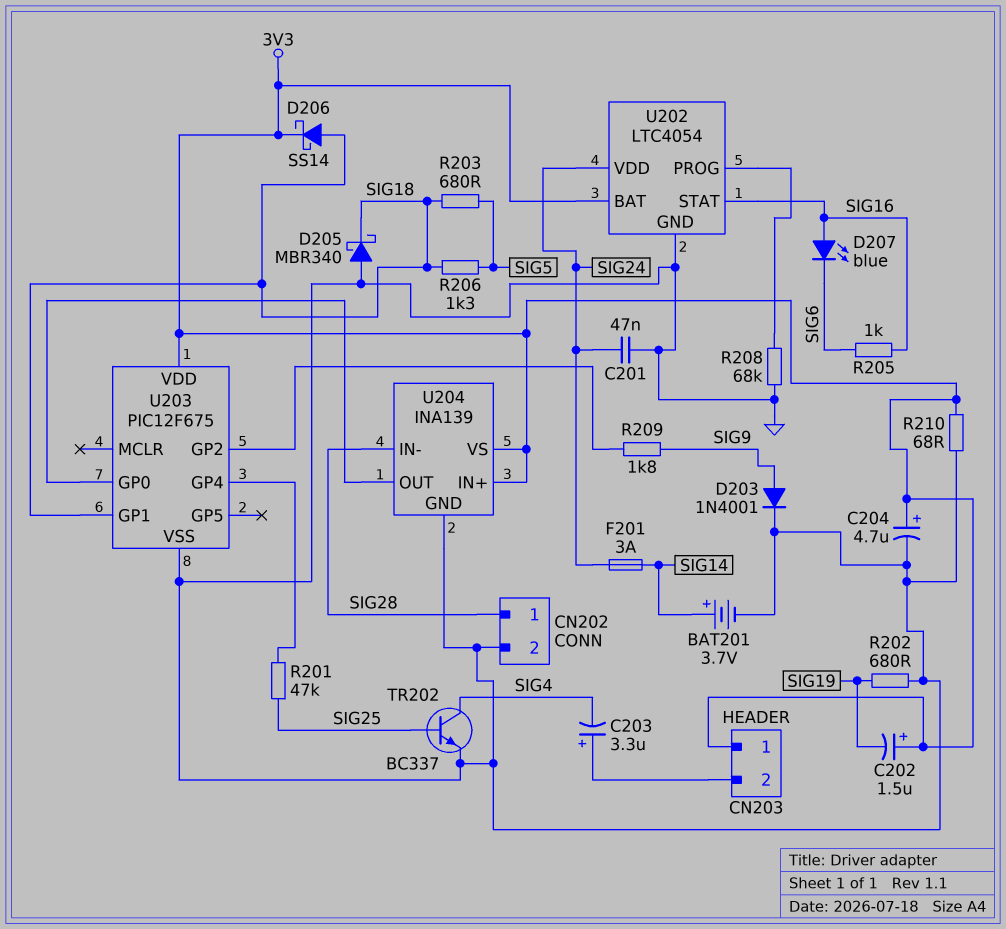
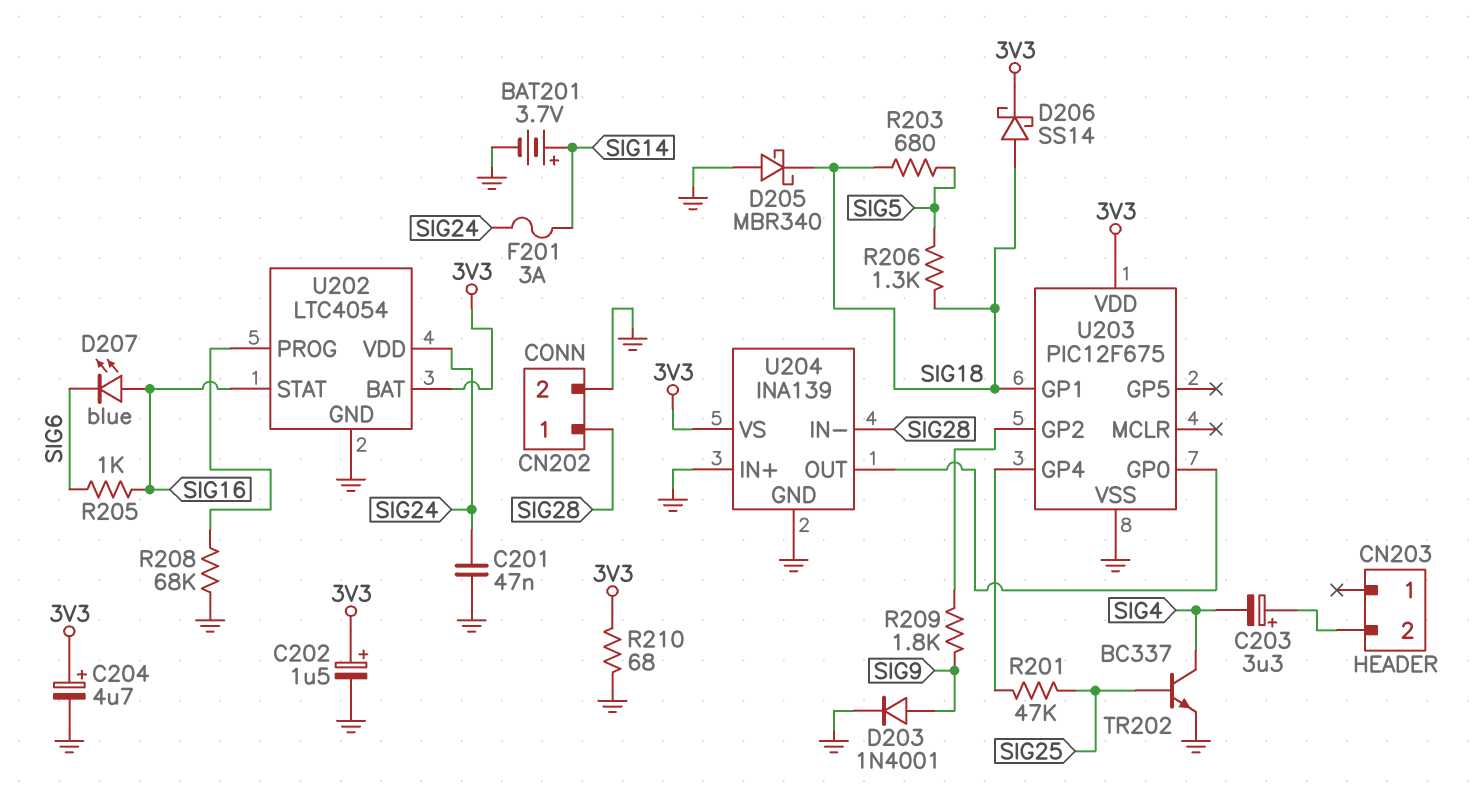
C202: 1.5uF (plus 3V3, minus SIG19) -> 1.5uF (plus 3V3, minus GND)
CN203 pin 1: 3V3 -> none
R202: 680 (GND, SIG19) -> none
U204 pin IN+: 3V3 -> GND

